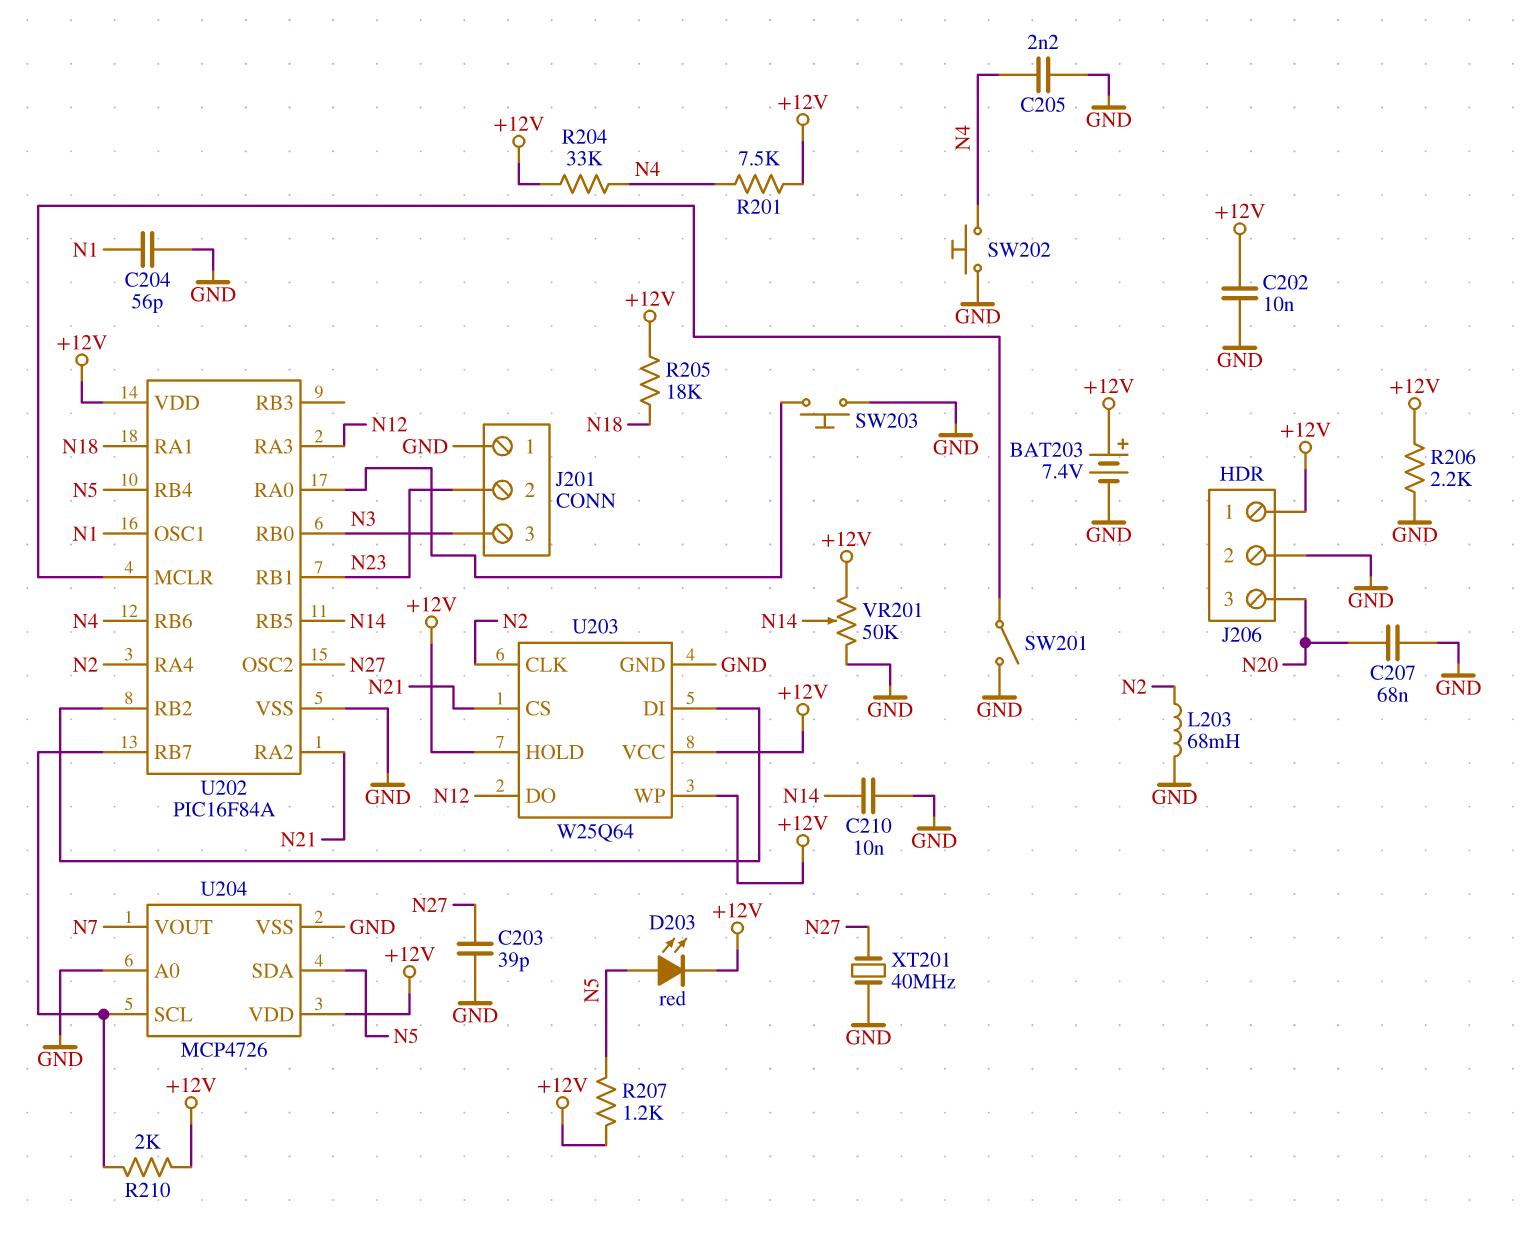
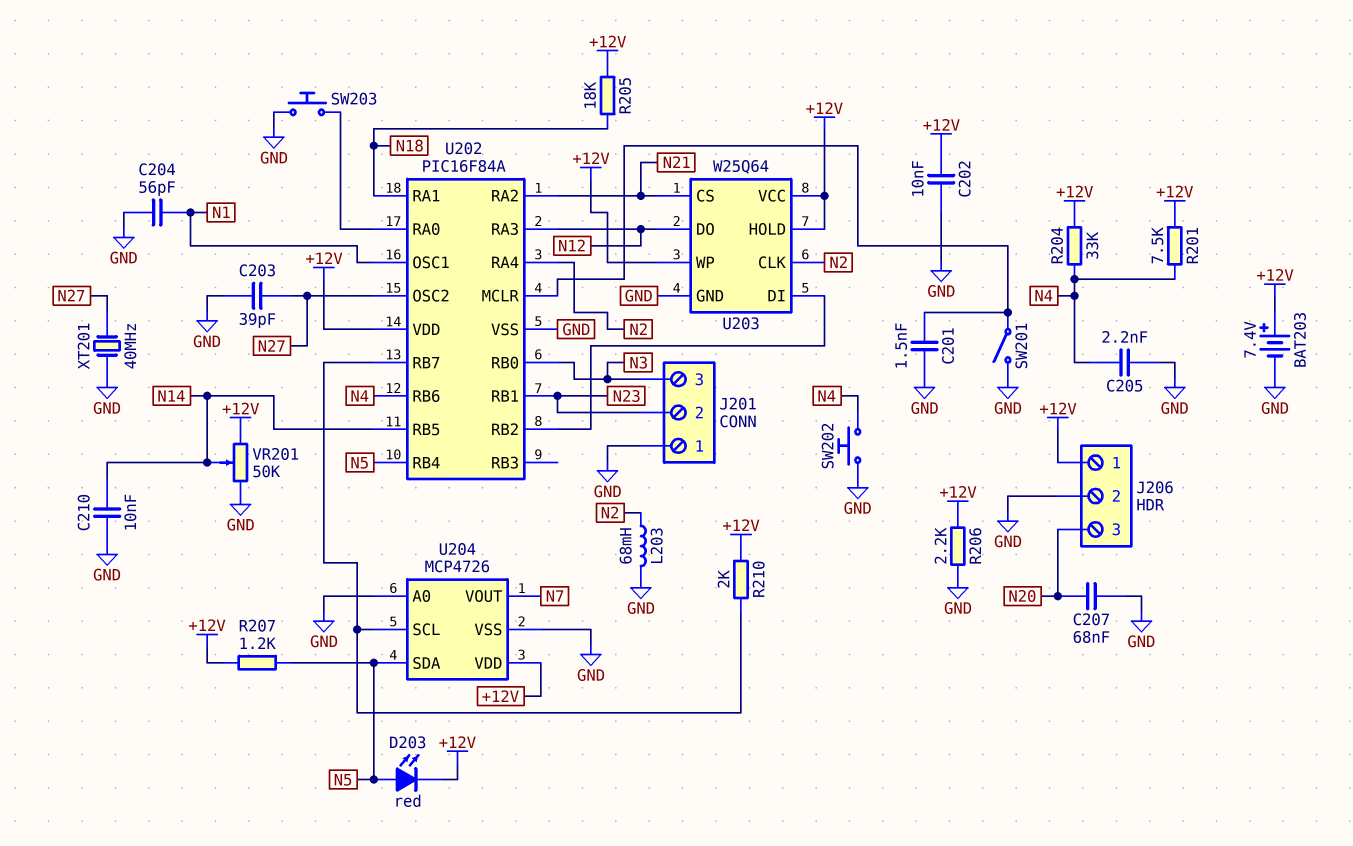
C201: none -> 1.5nF (GND, U202/MCLR)

